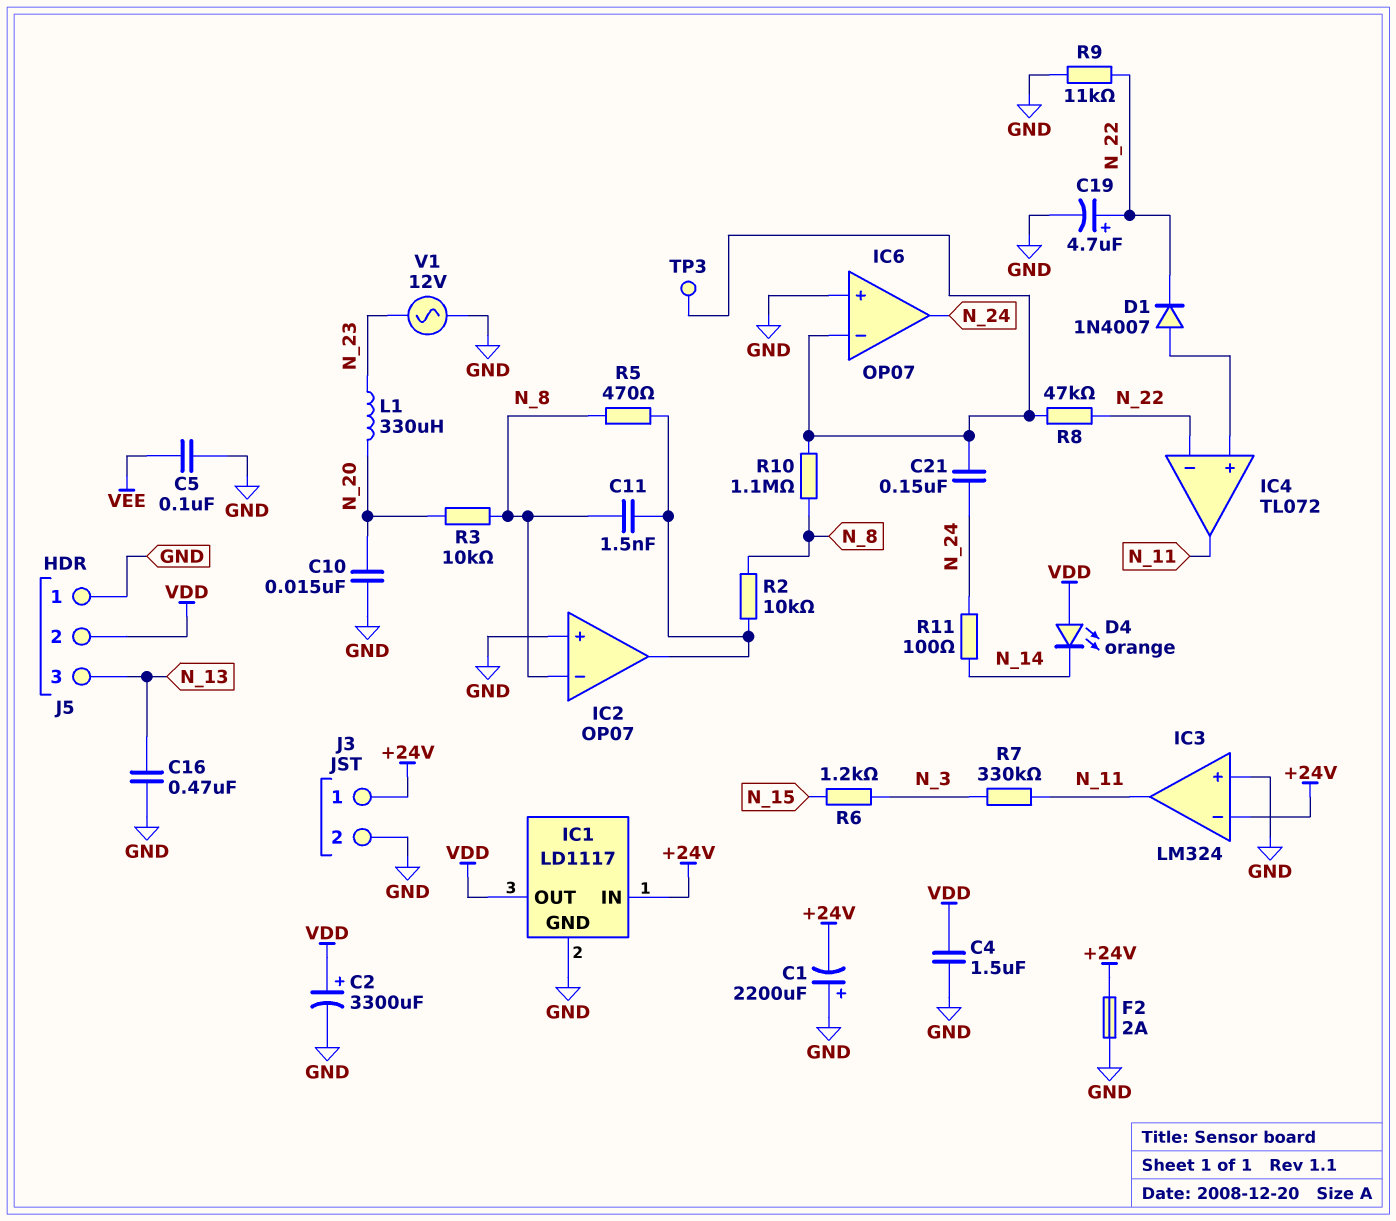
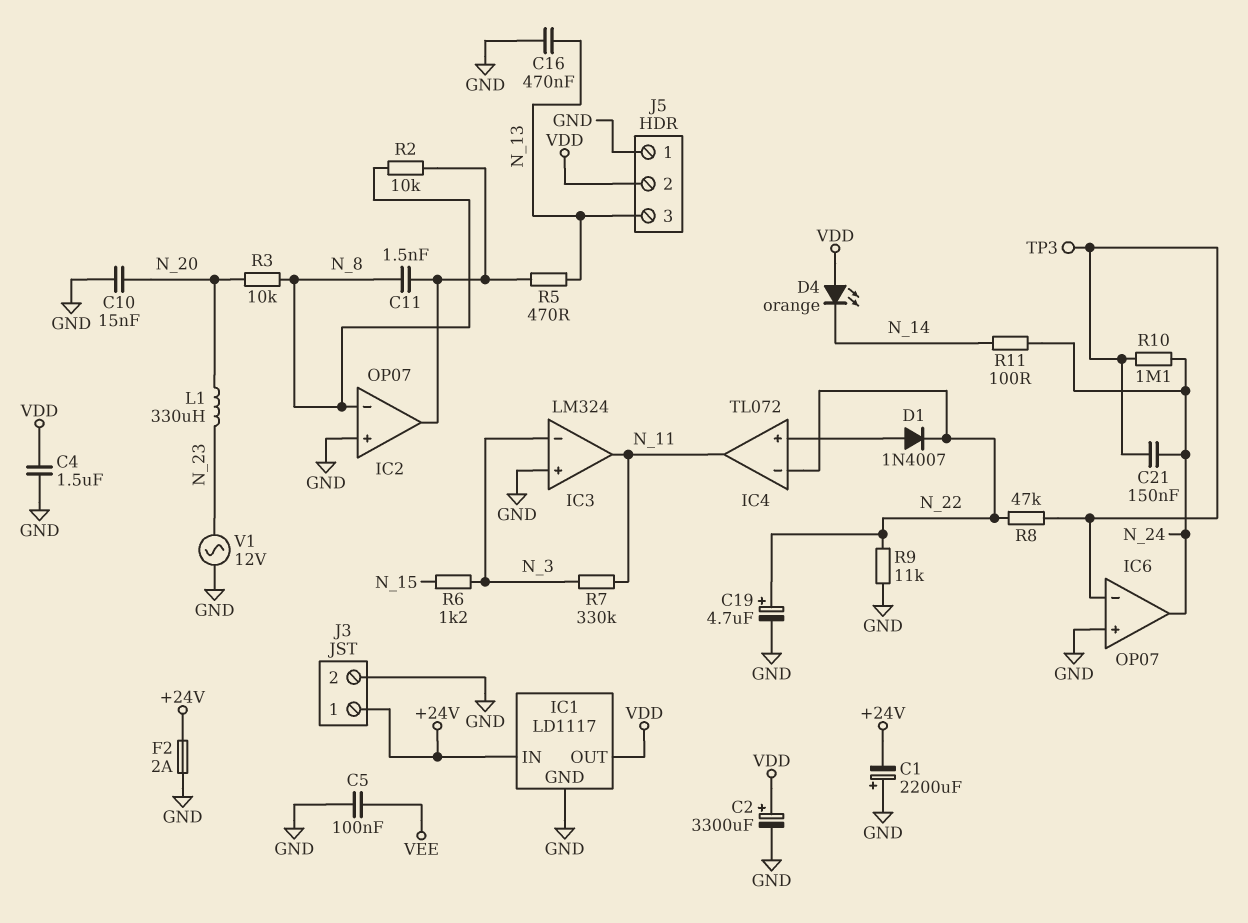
IC3 pin in-: +24V -> N_3
R5: 470 (IC2/out, N_8) -> 470 (IC2/out, N_13)
R10: 1.1M (IC6/in-, N_8) -> 1.1M (IC6/in-, N_24)

